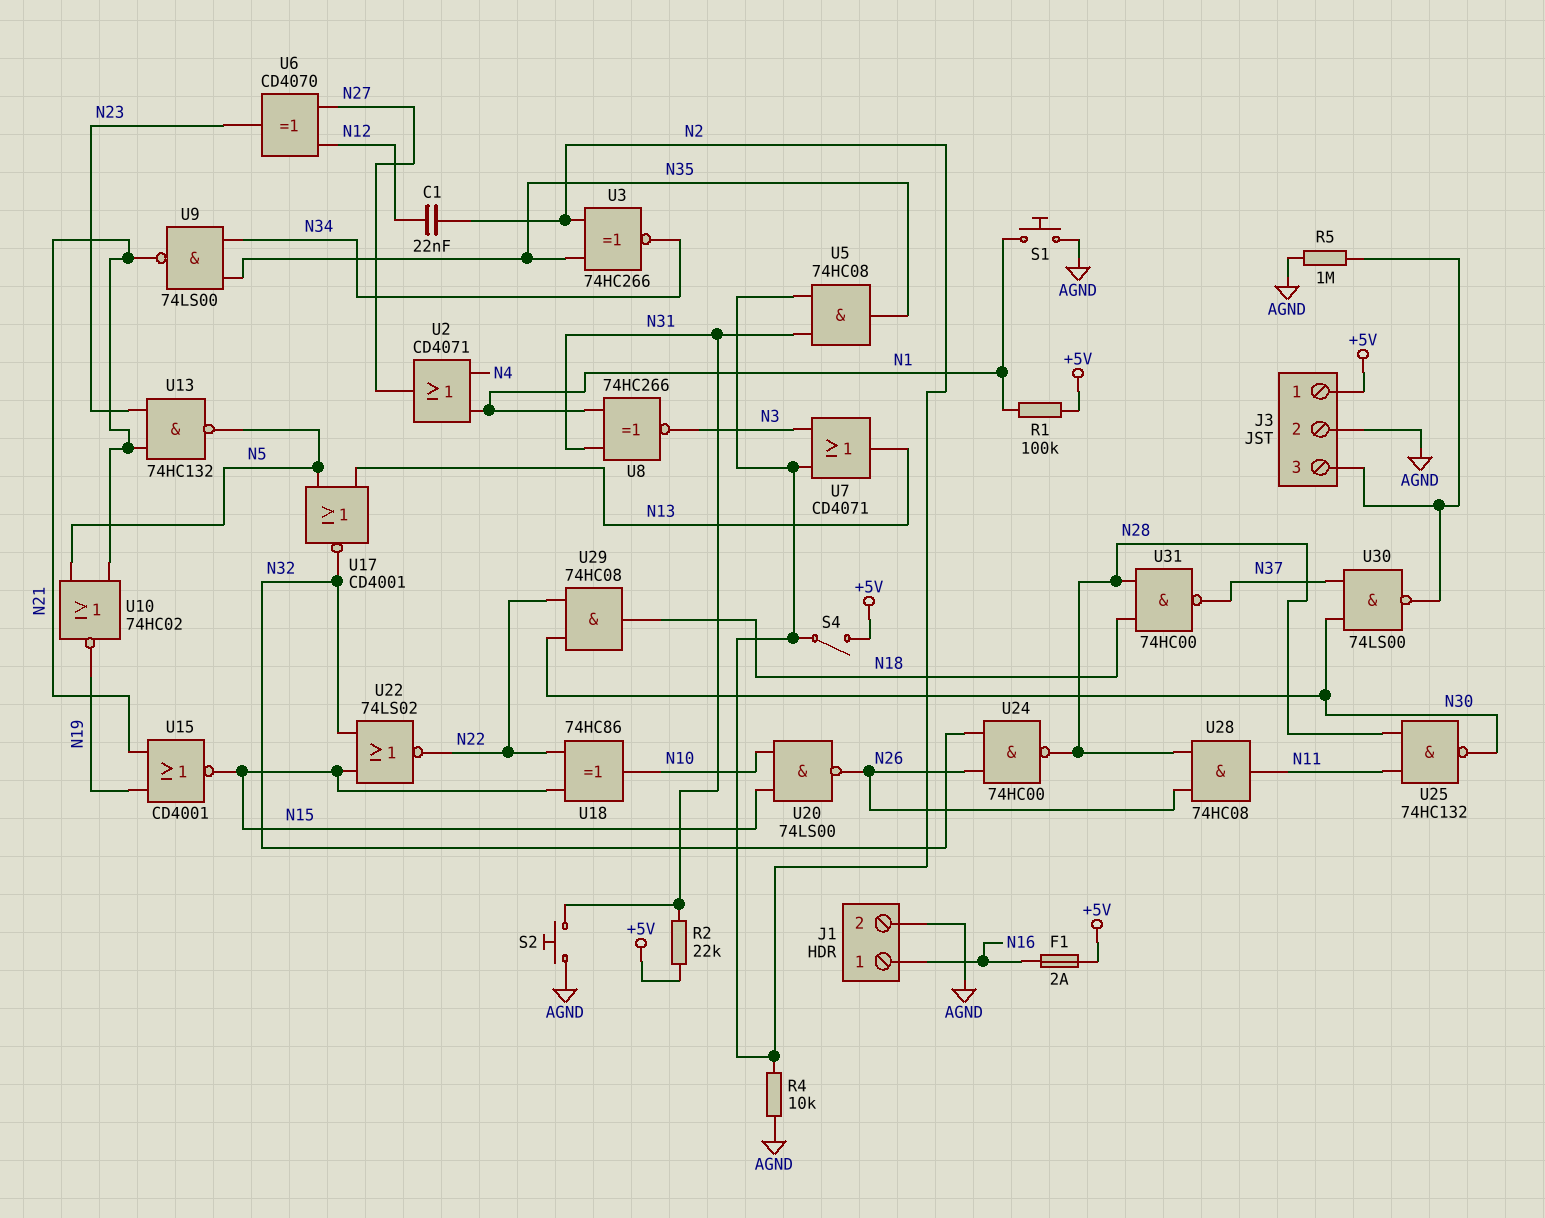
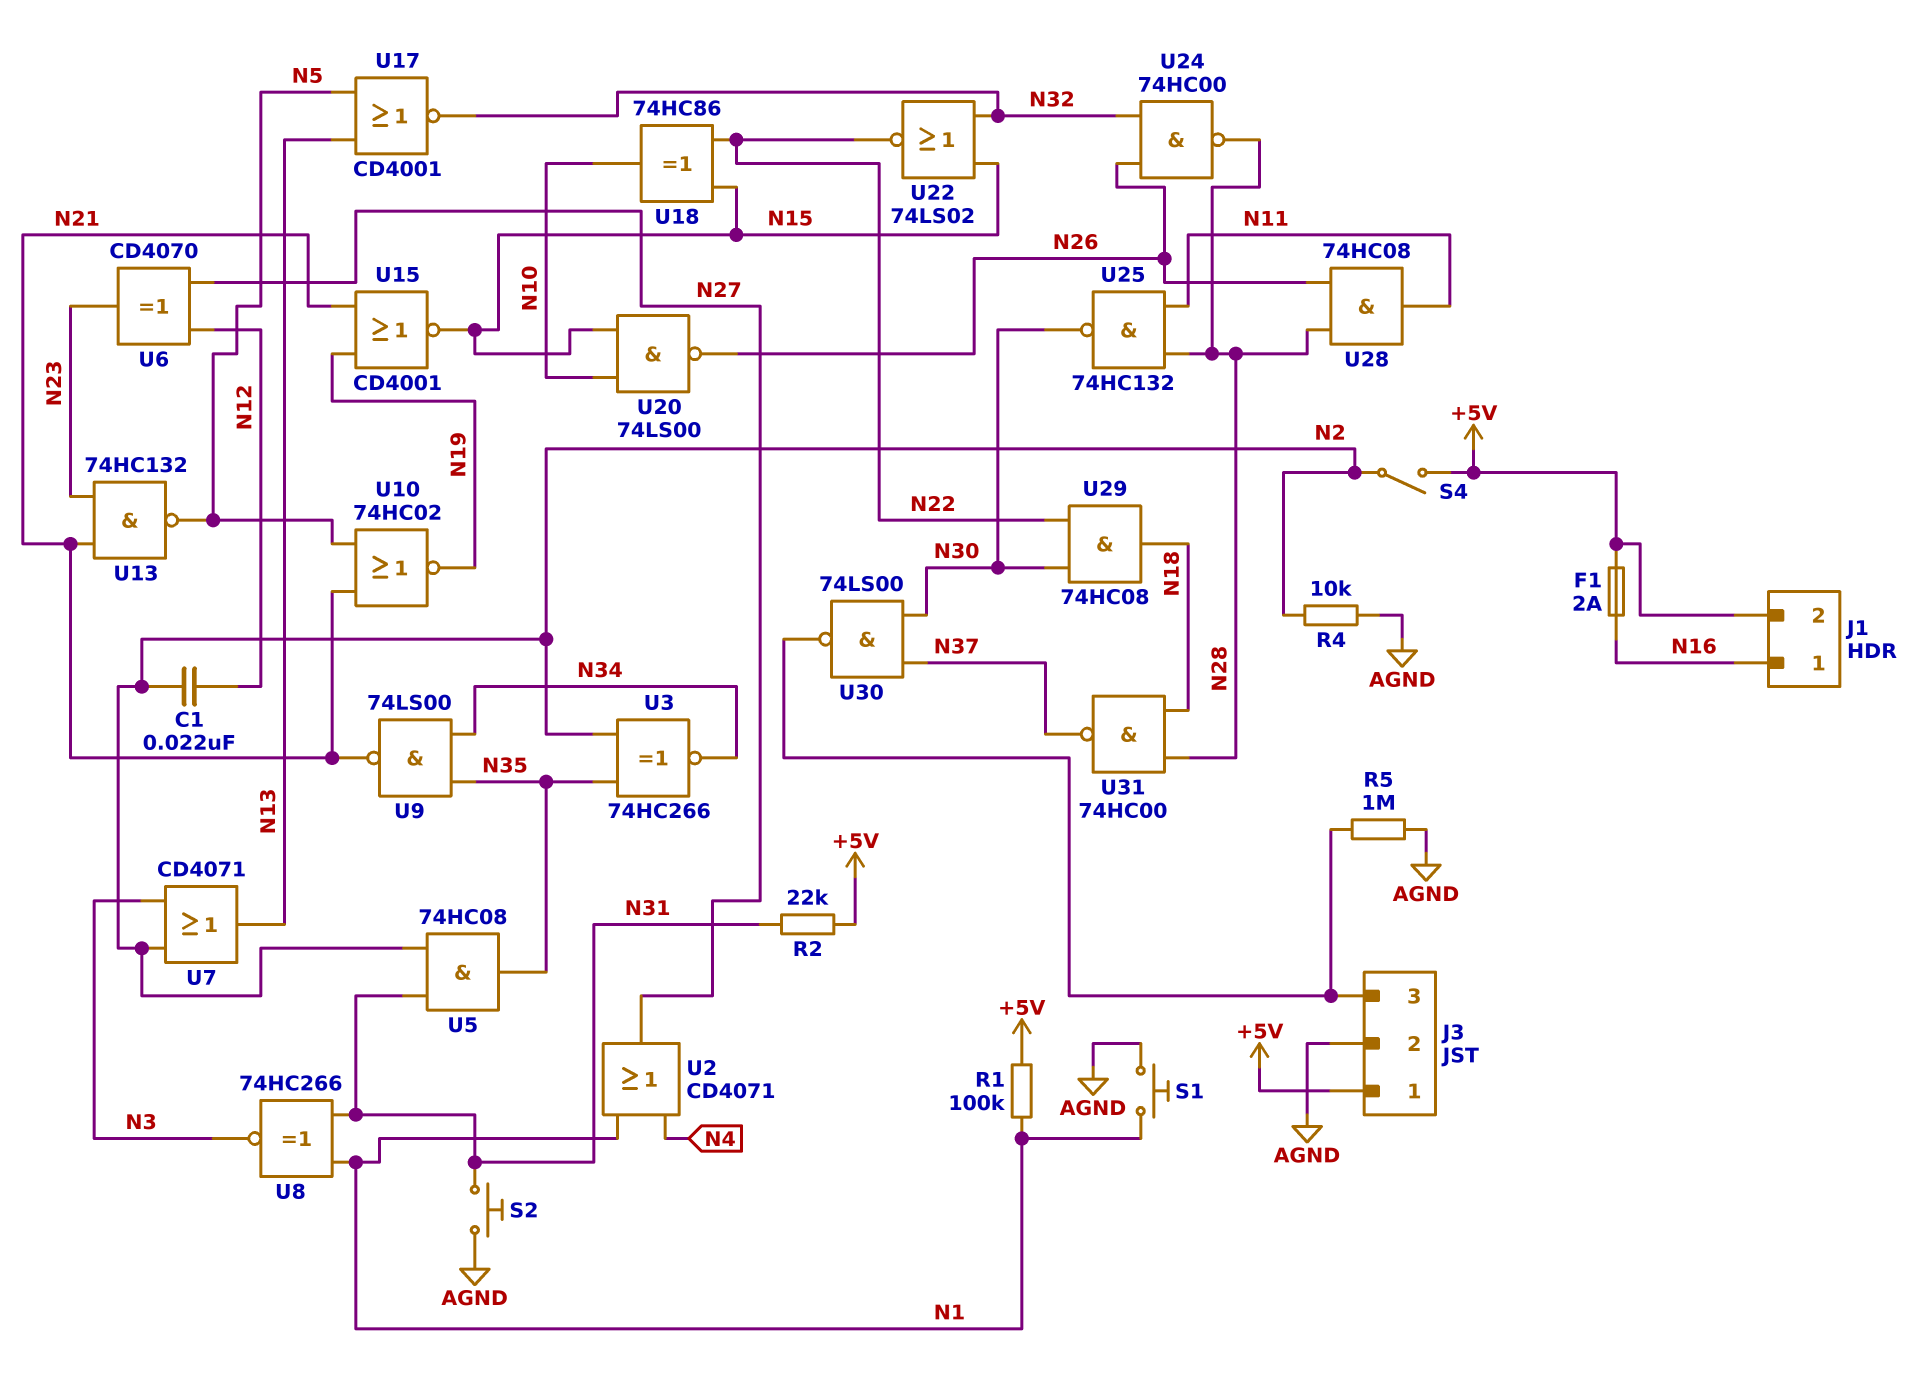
J1 pin 2: AGND -> +5V

